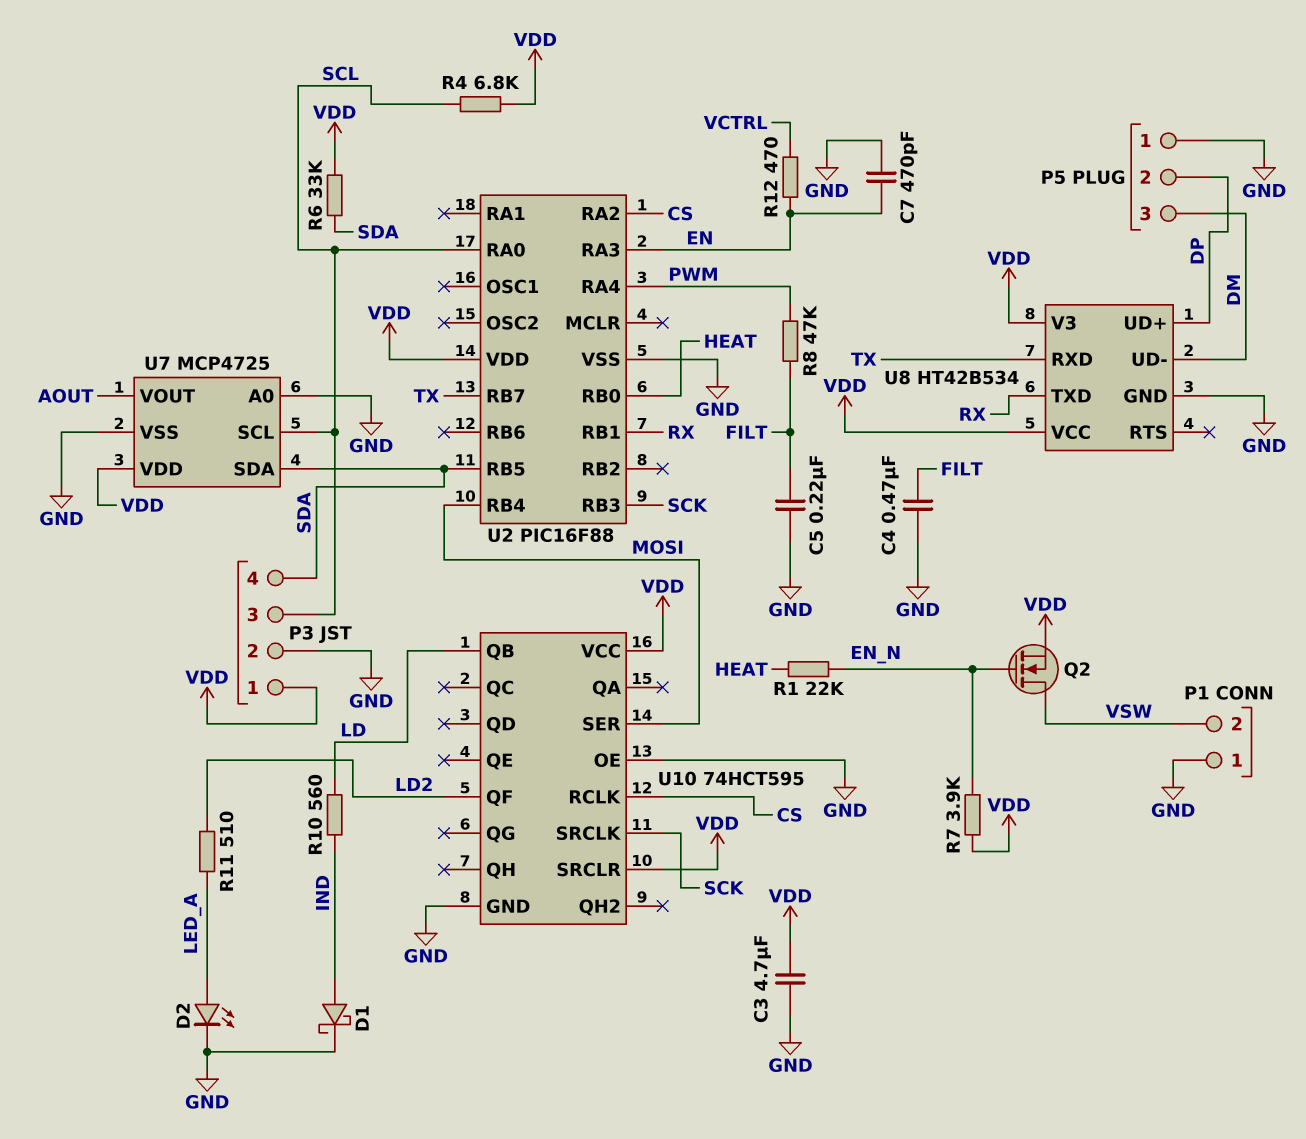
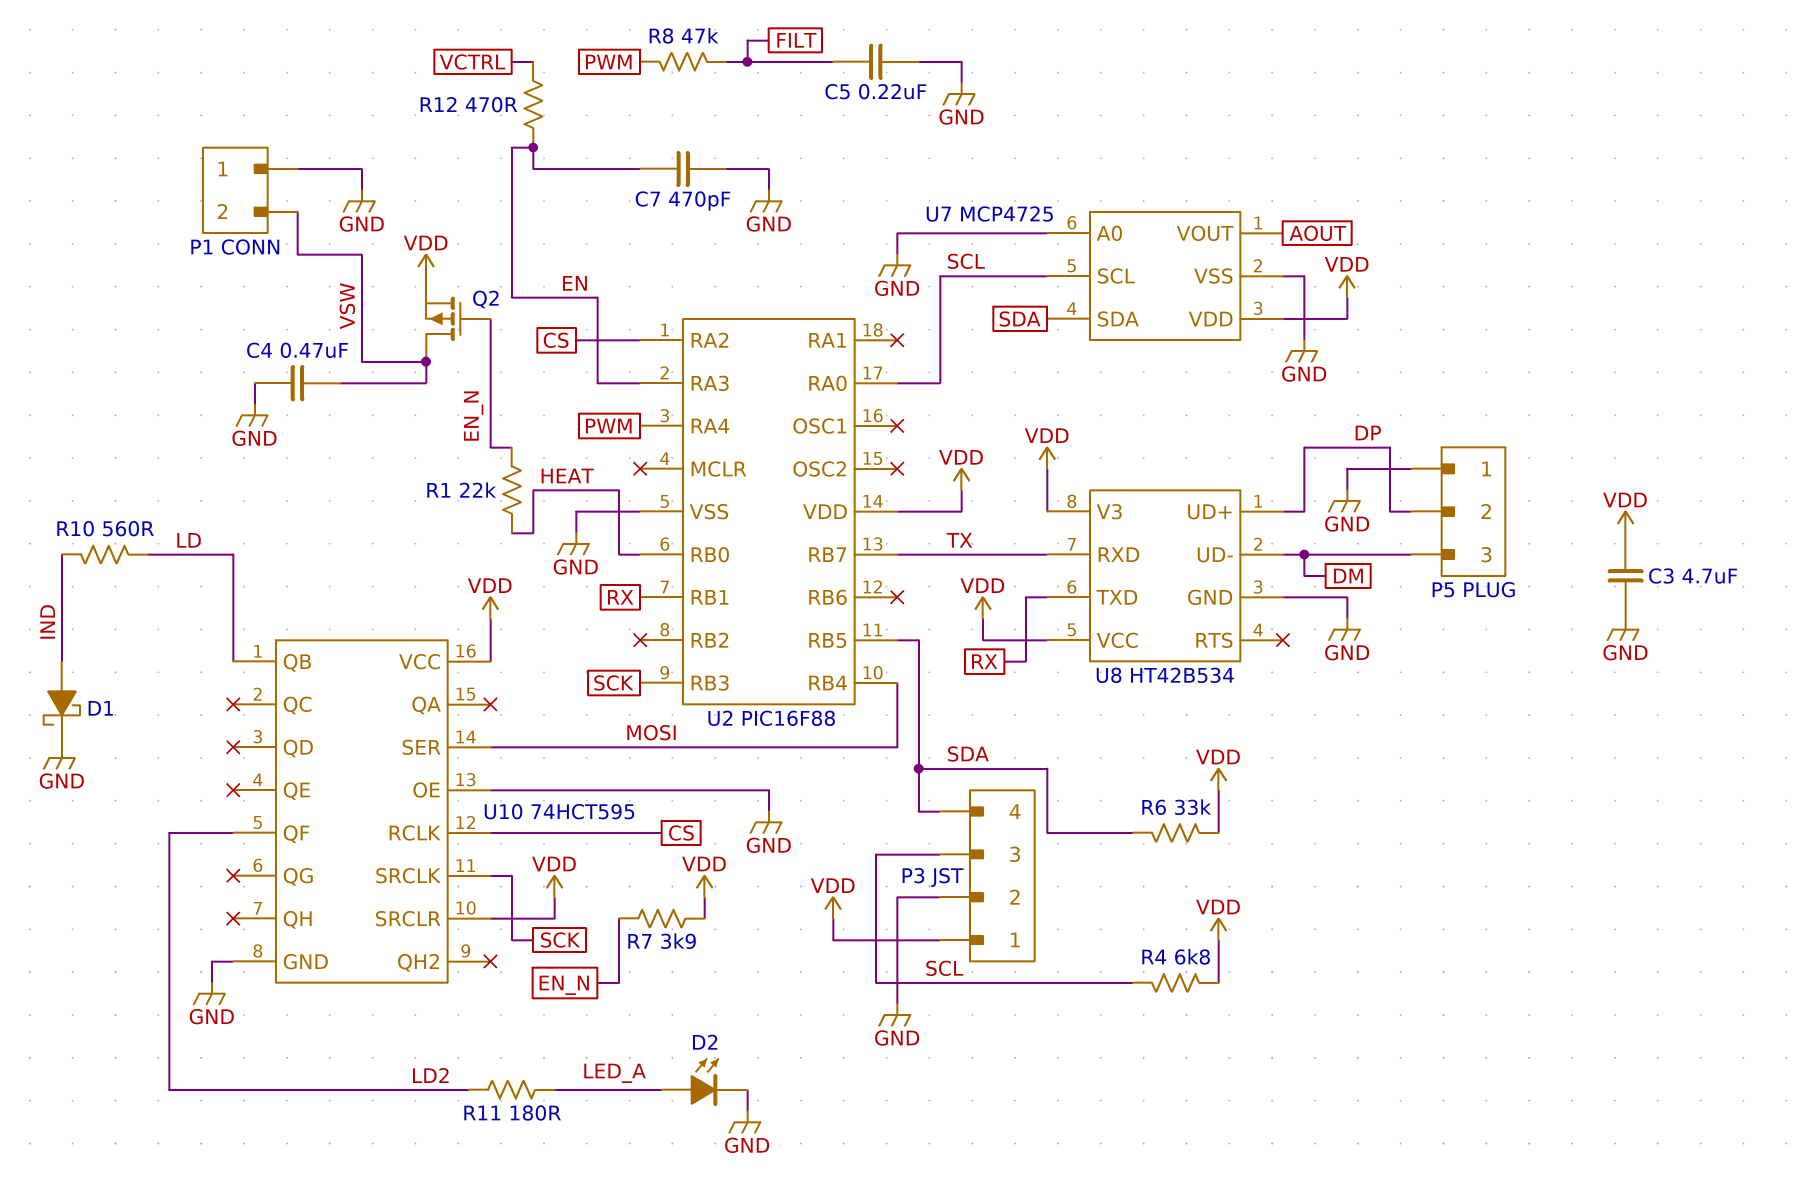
C4: 470nF (FILT, GND) -> 470nF (GND, VSW)
Q2: NMOS (G EN_N, D VSW, S VDD) -> PMOS (G EN_N, D VSW, S VDD)
R11: 510 (LD2, LED_A) -> 180 (LD2, LED_A)

